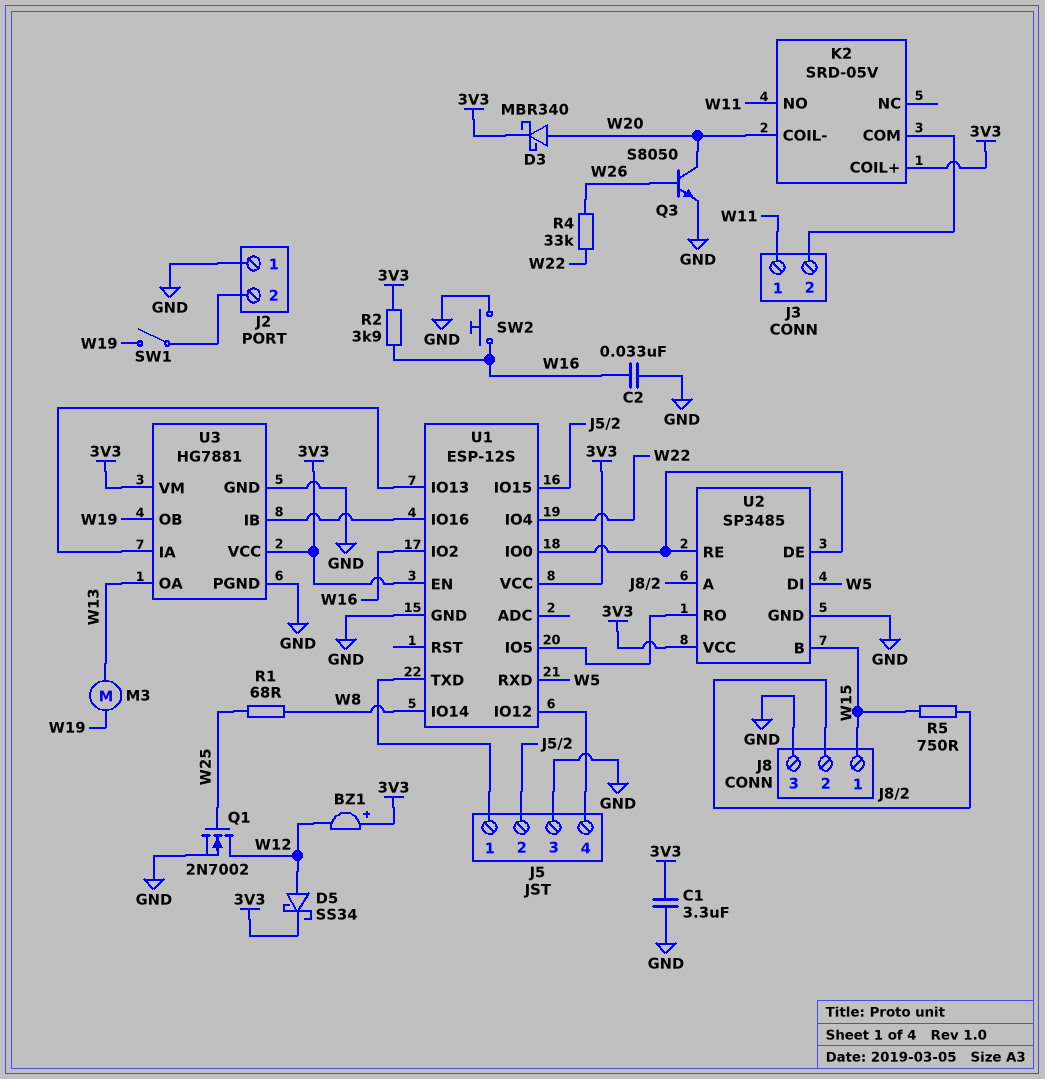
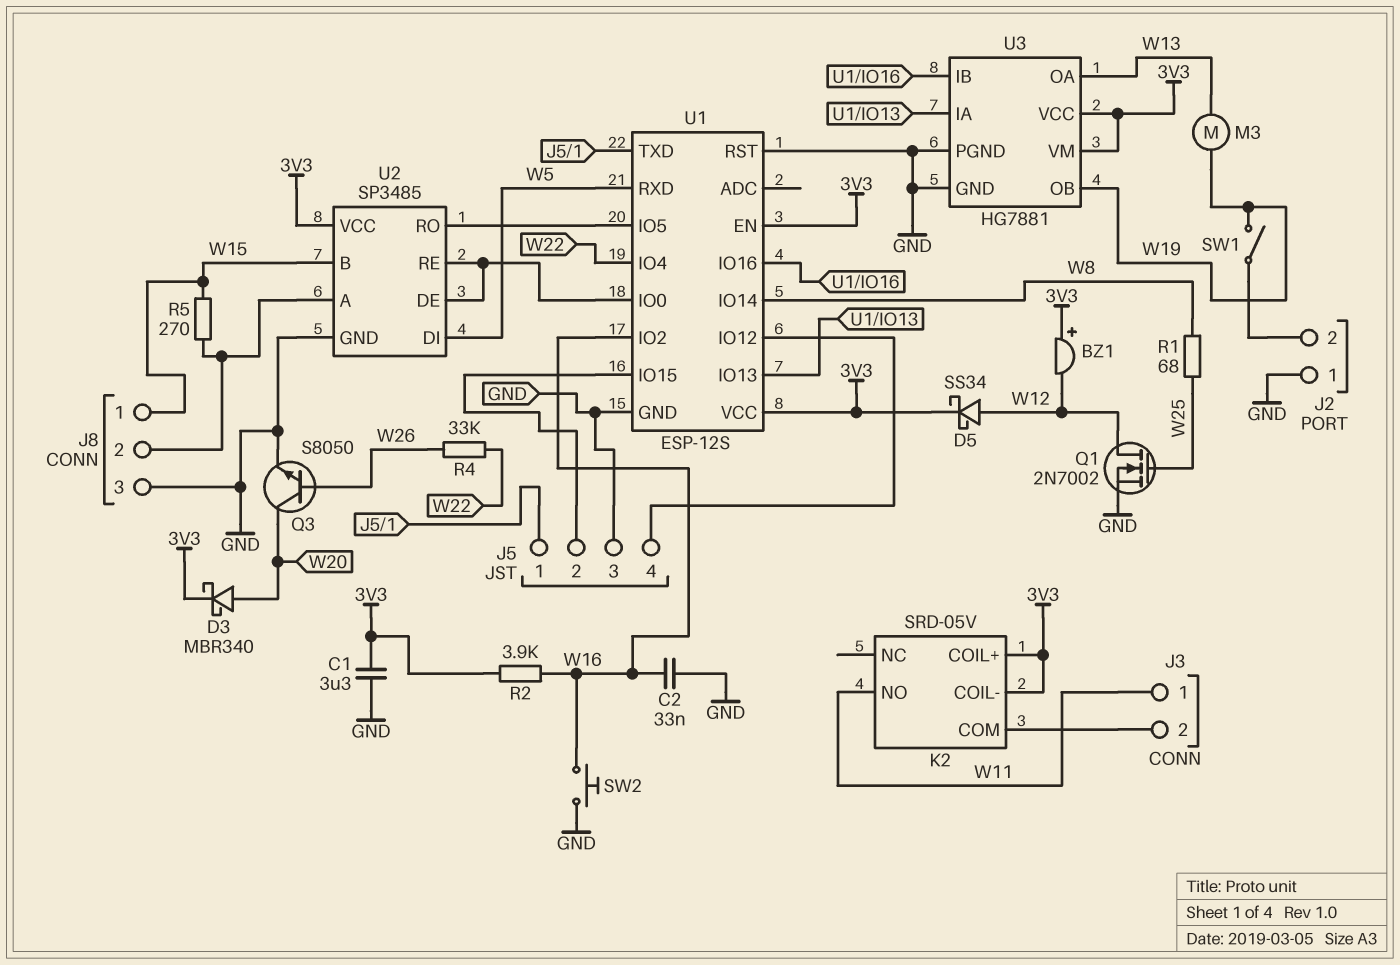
K2 pin COIL-: W20 -> 3V3
R5: 750 (J8/2, W15) -> 270 (J8/2, W15)
U1 pin RST: none -> GND

